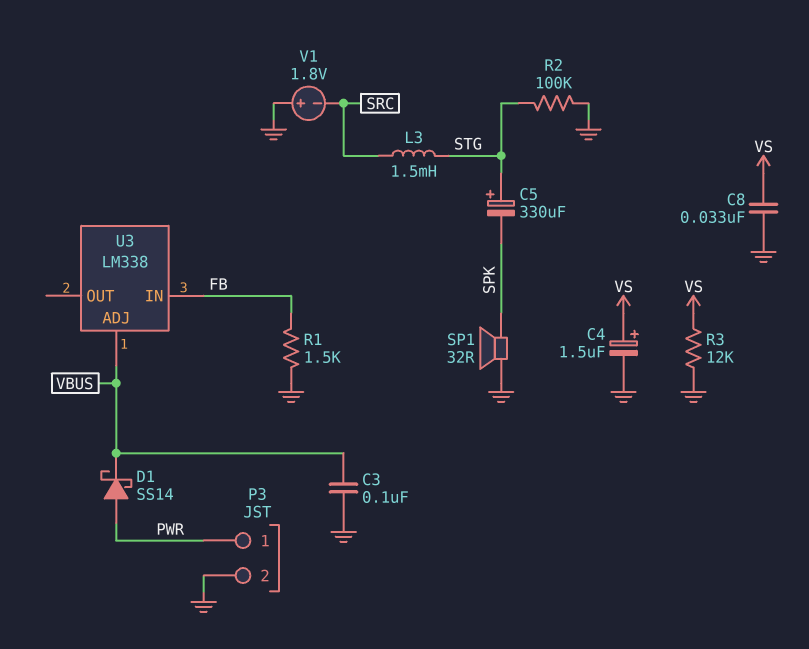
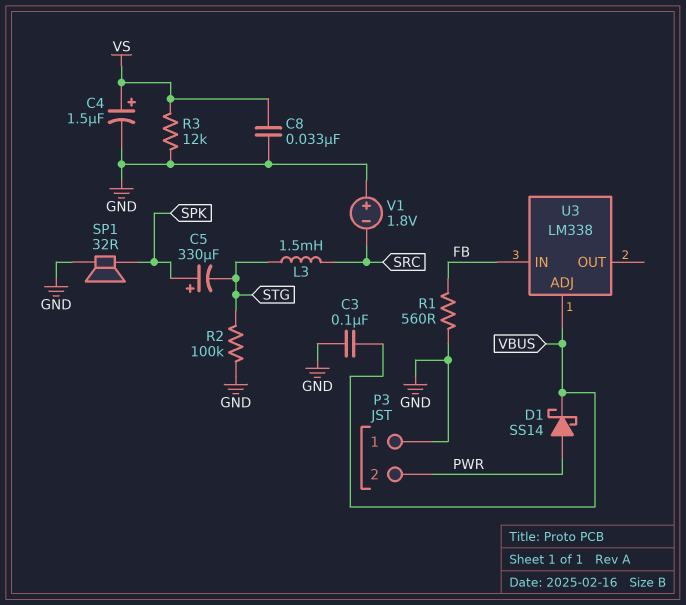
C5: 330uF (plus STG, minus SPK) -> 330uF (plus SPK, minus STG)
P3 pin 1: PWR -> GND
P3 pin 2: GND -> PWR
R1: 1.5k (FB, GND) -> 560 (FB, GND)

